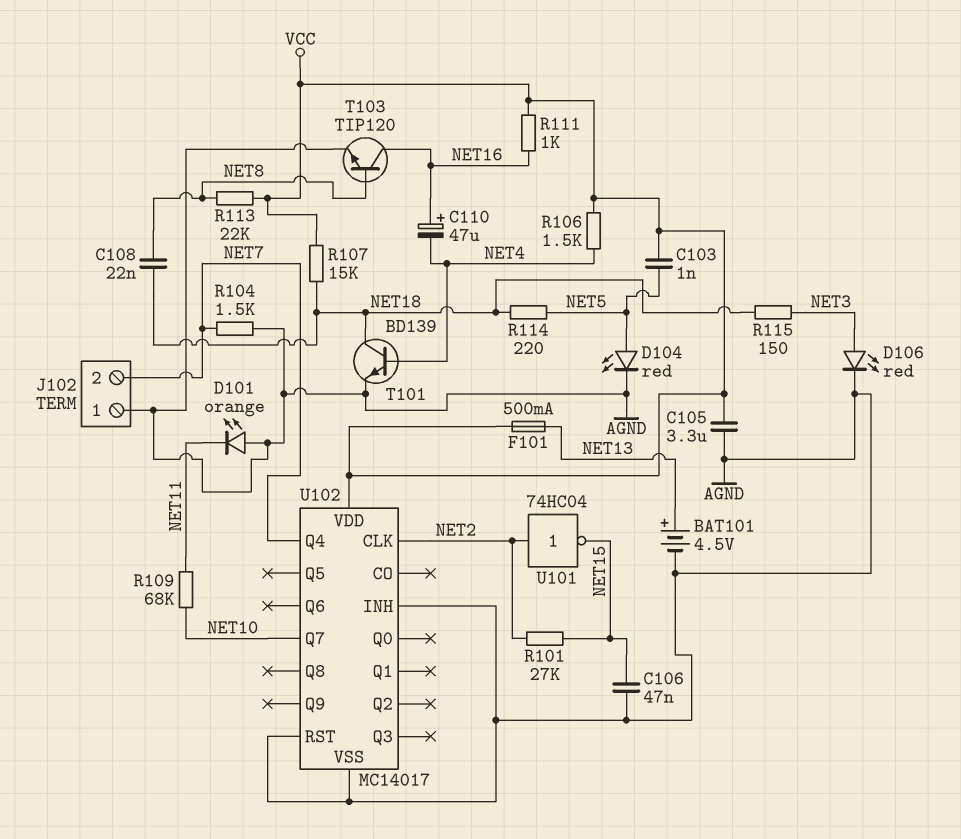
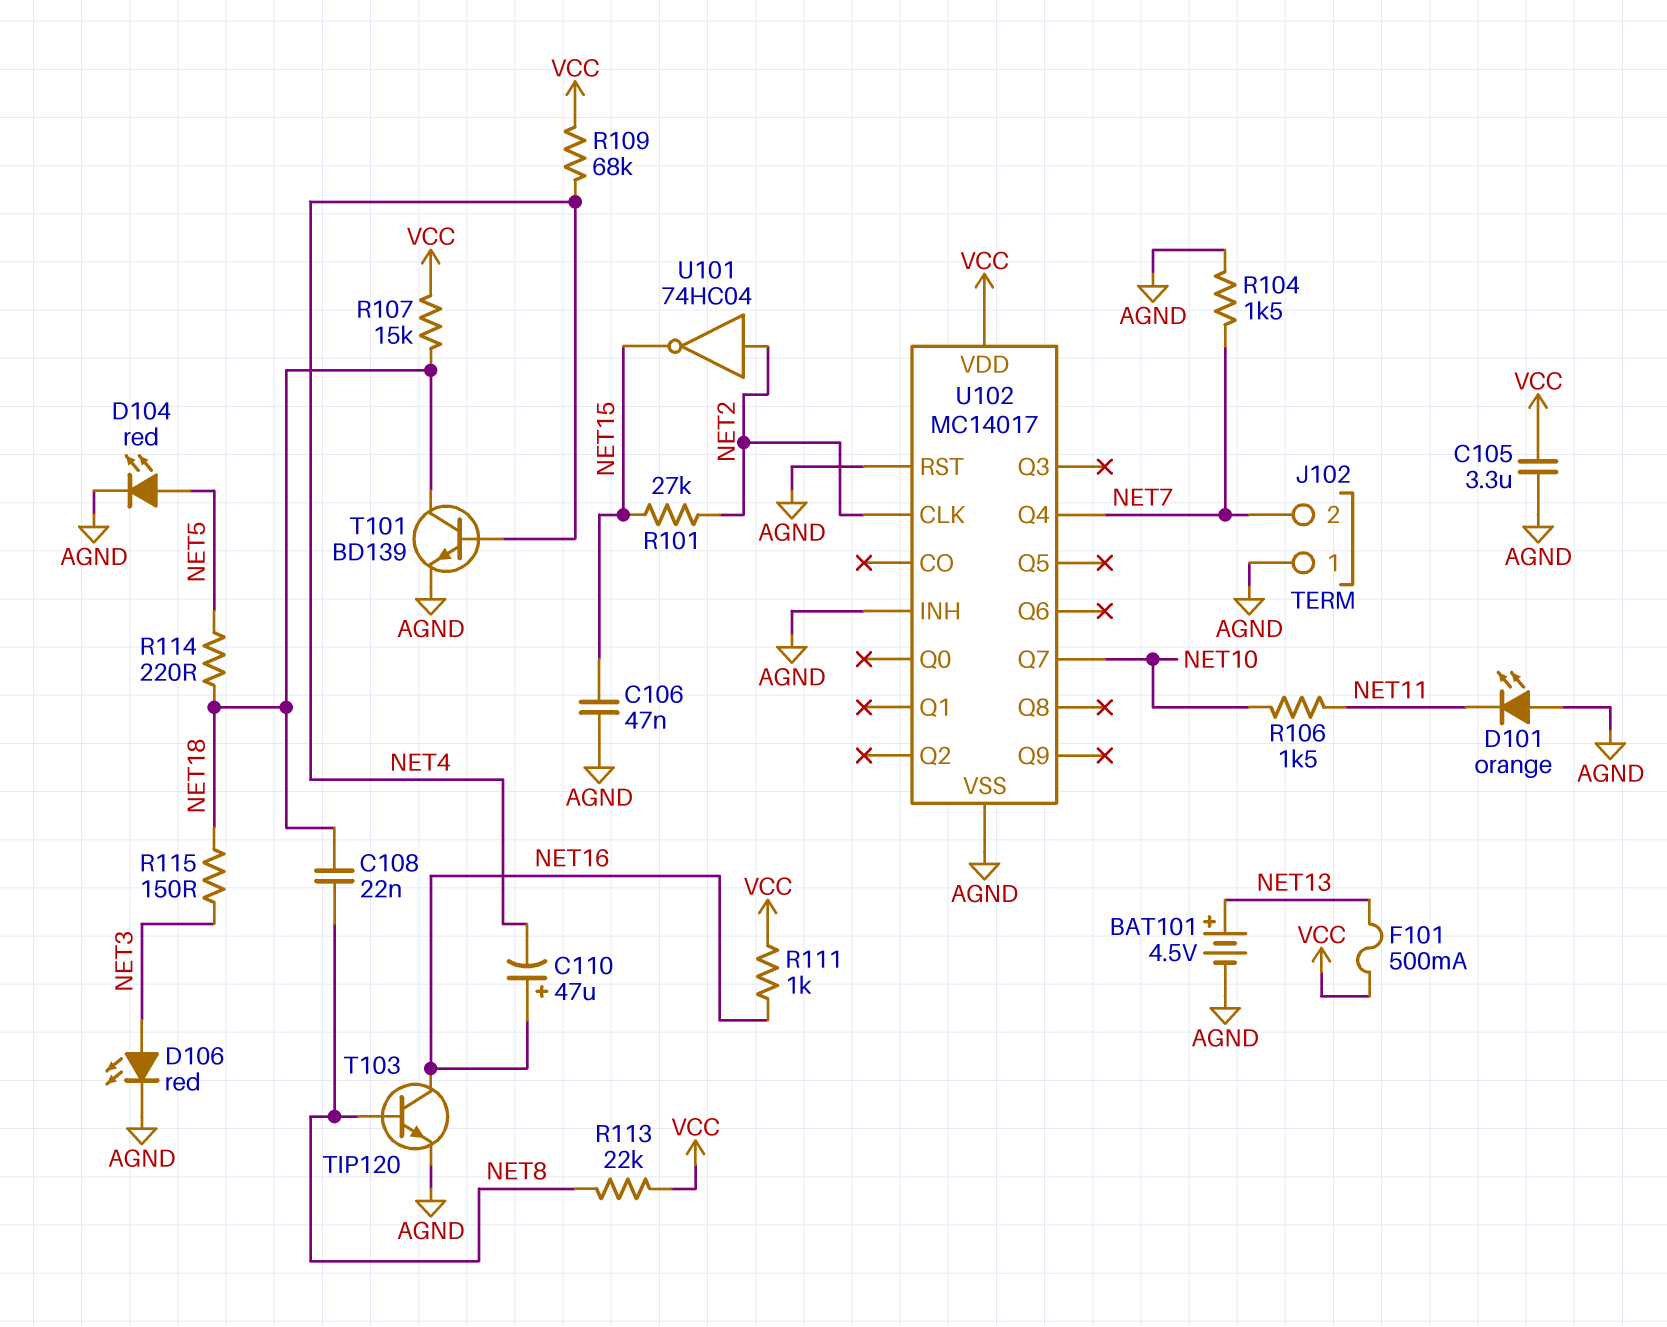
C103: 1nF (NET5, VCC) -> none
R106: 1.5k (NET4, VCC) -> 1.5k (NET10, NET11)
R109: 68k (NET10, NET11) -> 68k (NET4, VCC)

